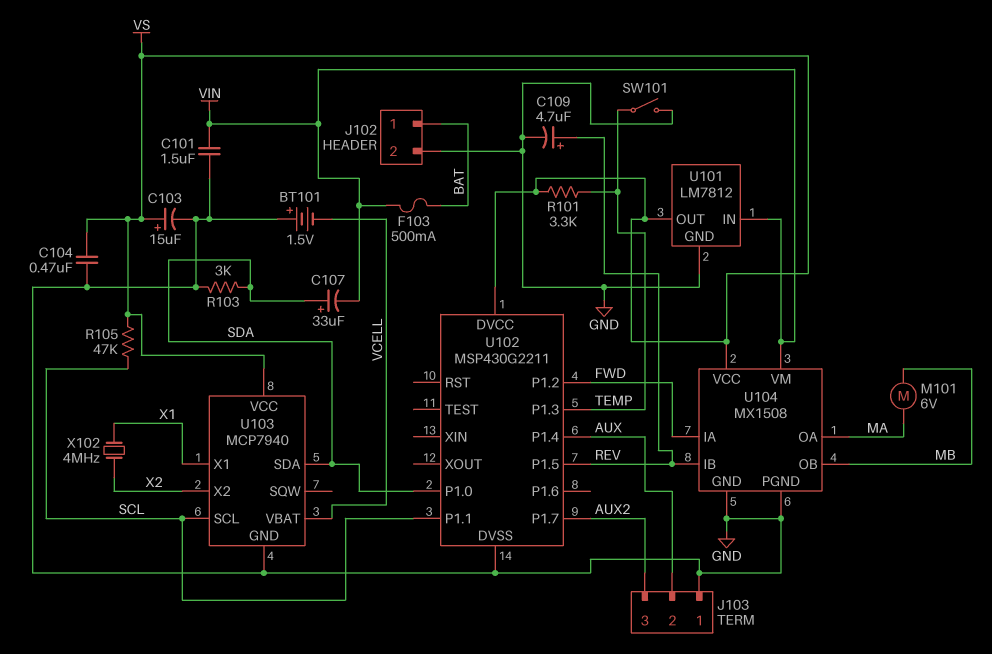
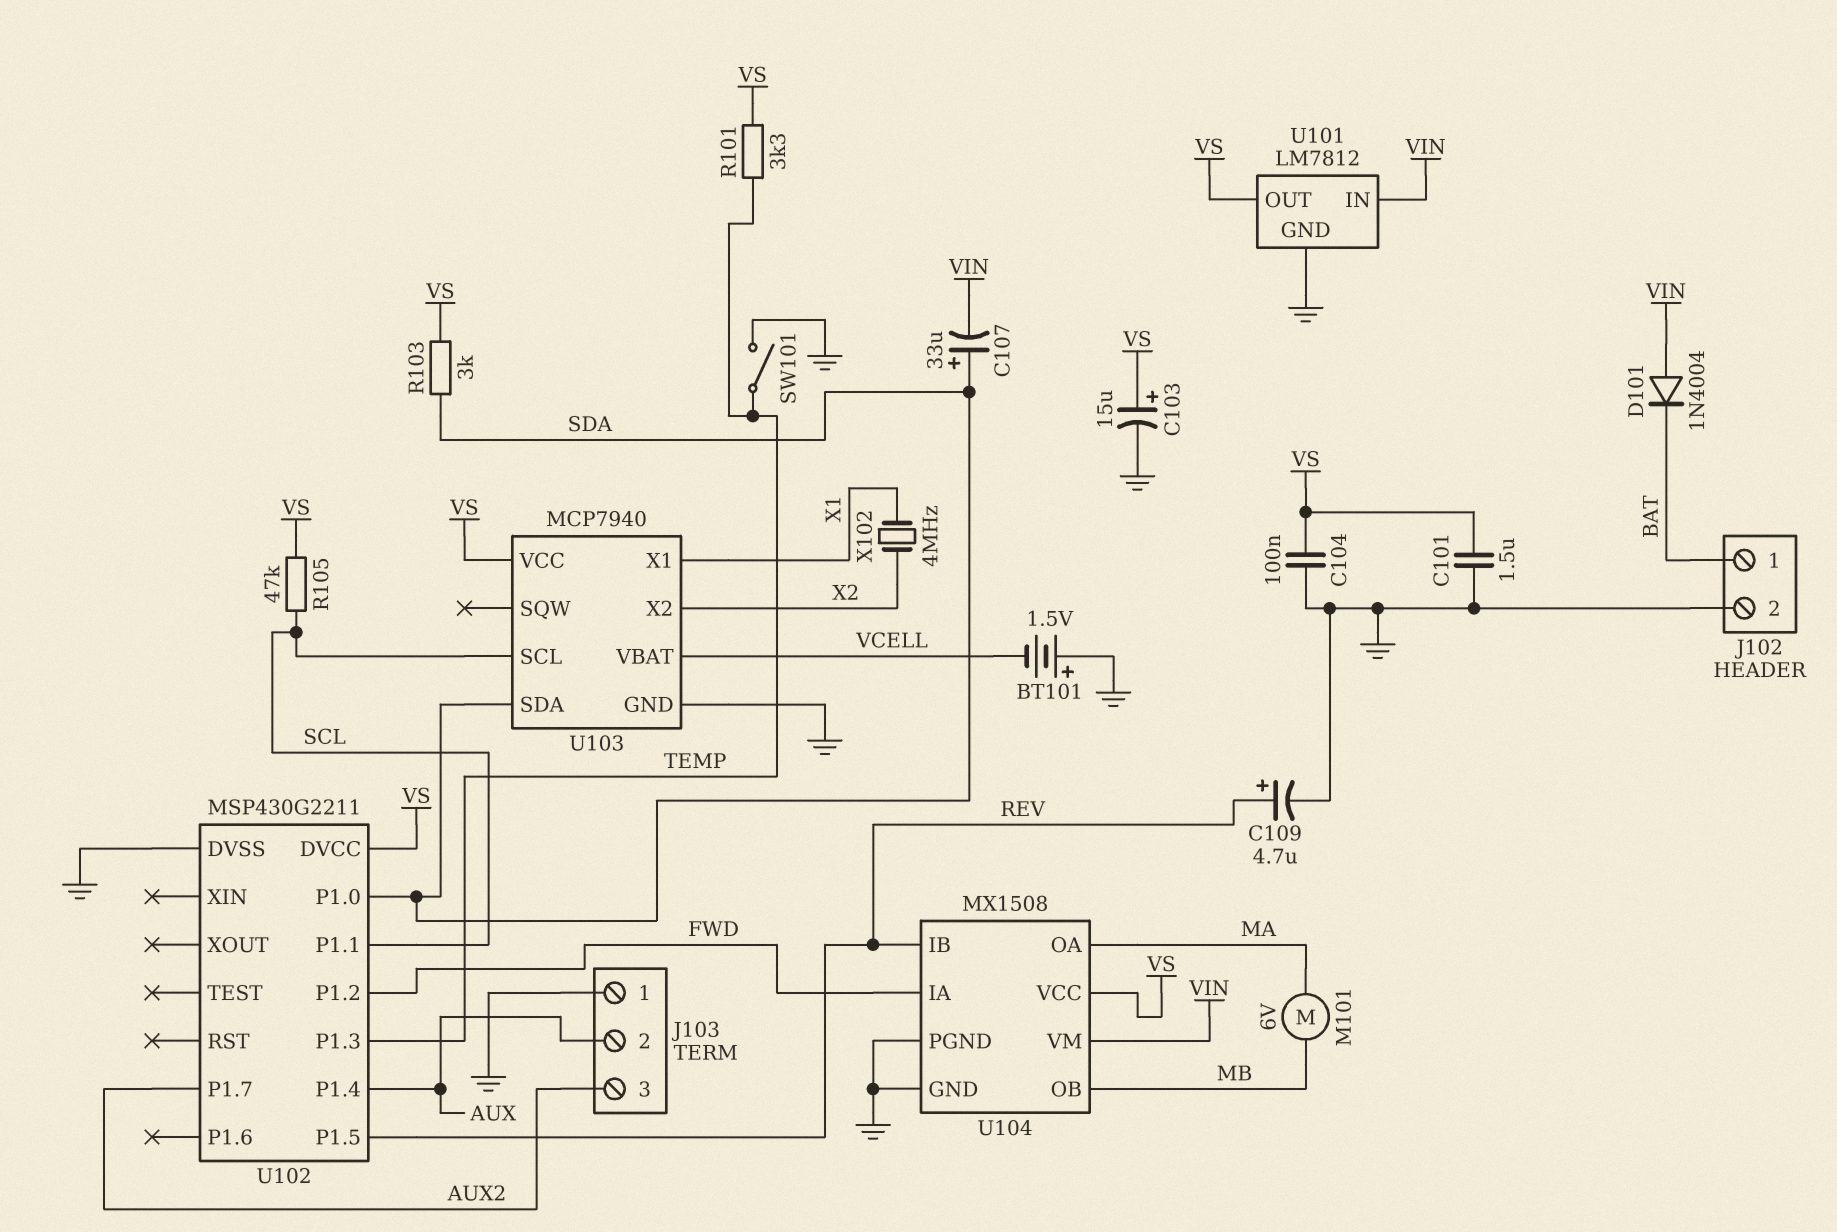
C101: 1.5uF (GND, VIN) -> 1.5uF (GND, VS)
C104: 470nF (GND, VS) -> 100nF (GND, VS)
D101: none -> diode 1N4004 (A VIN, K BAT)
F103: 500mA (BAT, VIN) -> none
R103: 3k (GND, SDA) -> 3k (SDA, VS)

